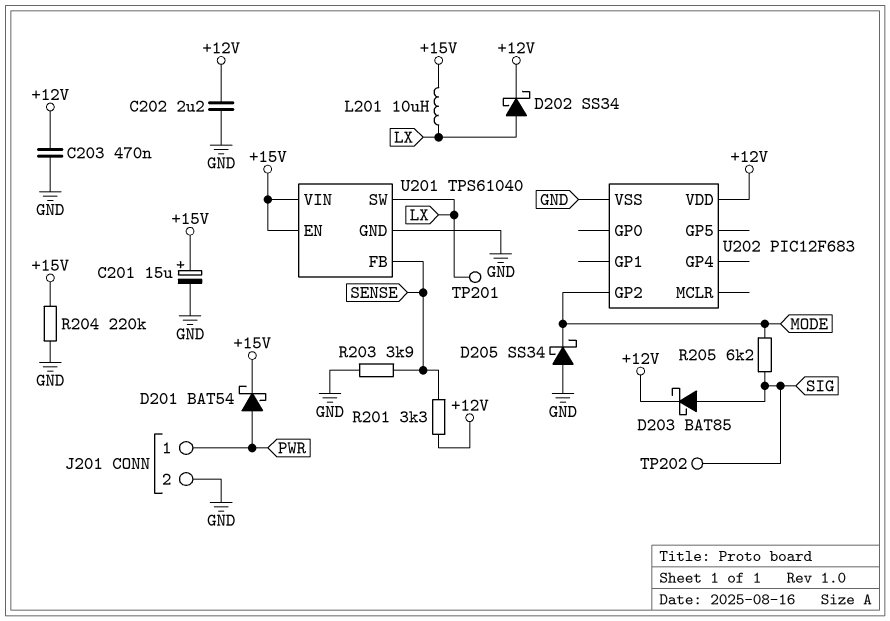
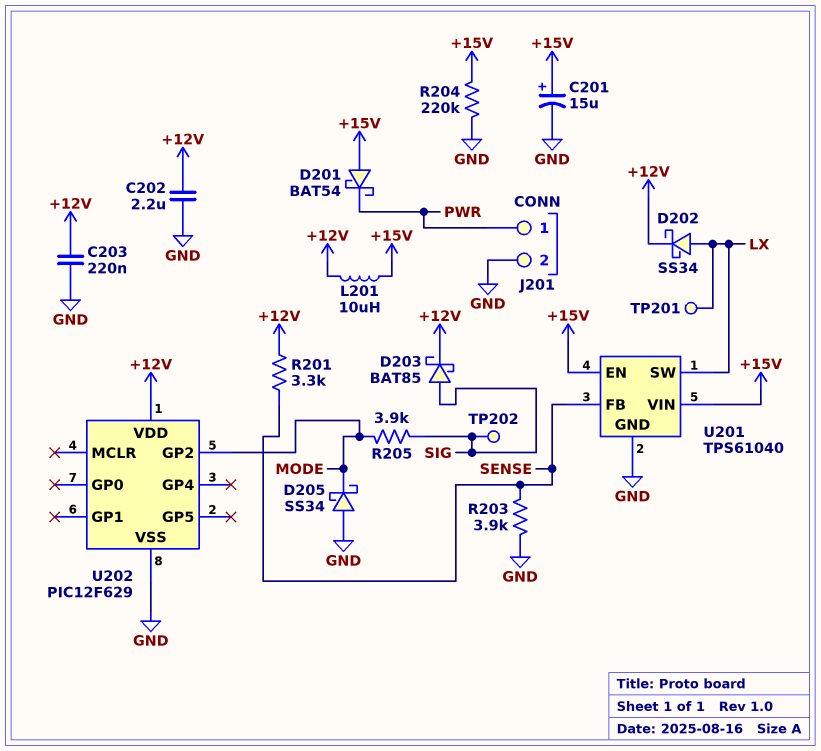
C203: 470nF (+12V, GND) -> 220nF (+12V, GND)
D201: schottky BAT54 (A PWR, K +15V) -> schottky BAT54 (A +15V, K PWR)
L201: 10uH (+15V, LX) -> 10uH (+12V, +15V)
R205: 6.2k (MODE, SIG) -> 3.9k (MODE, SIG)
U202: PIC12F683 -> PIC12F629

